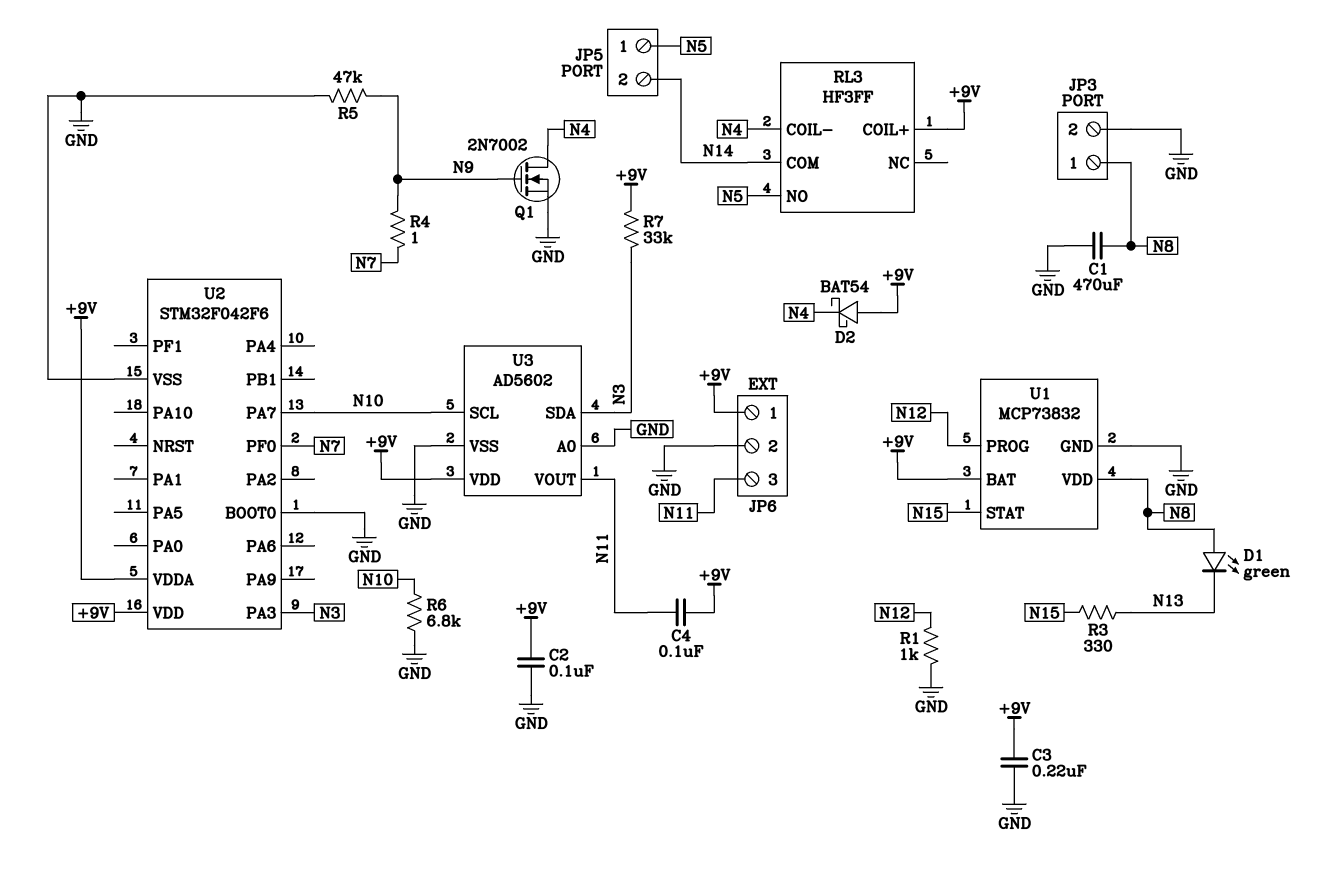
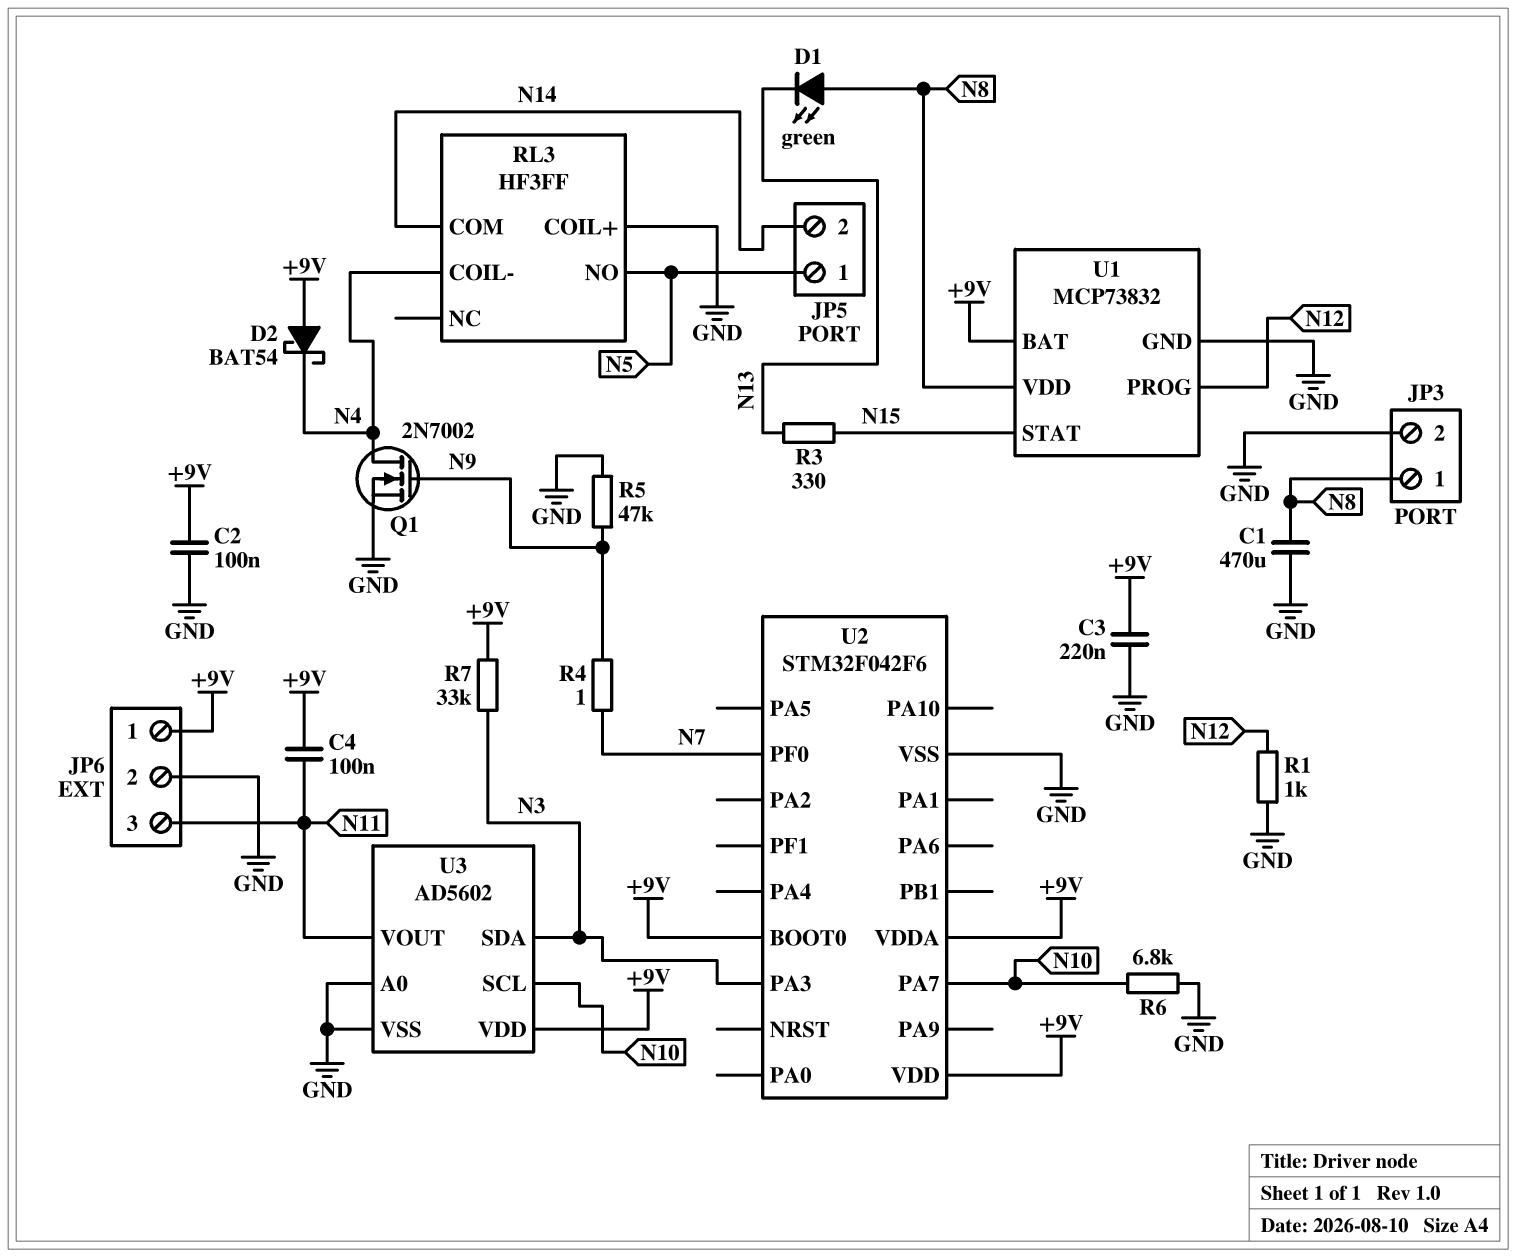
RL3 pin COIL+: +9V -> GND
U2 pin BOOT0: GND -> +9V

